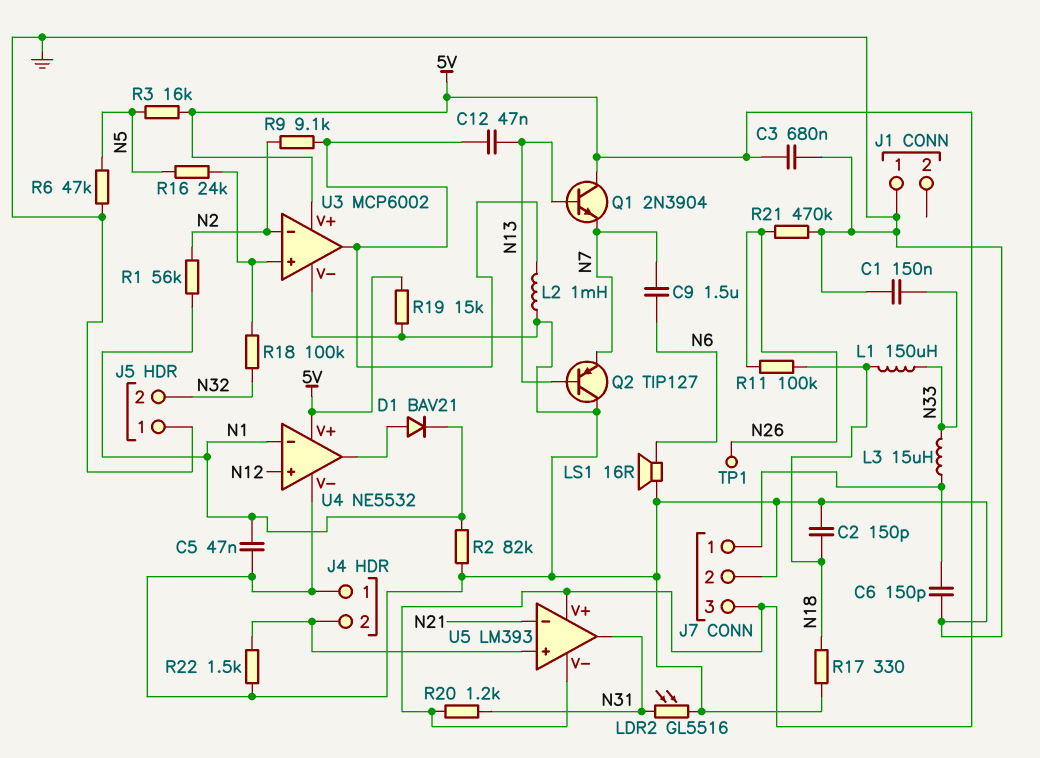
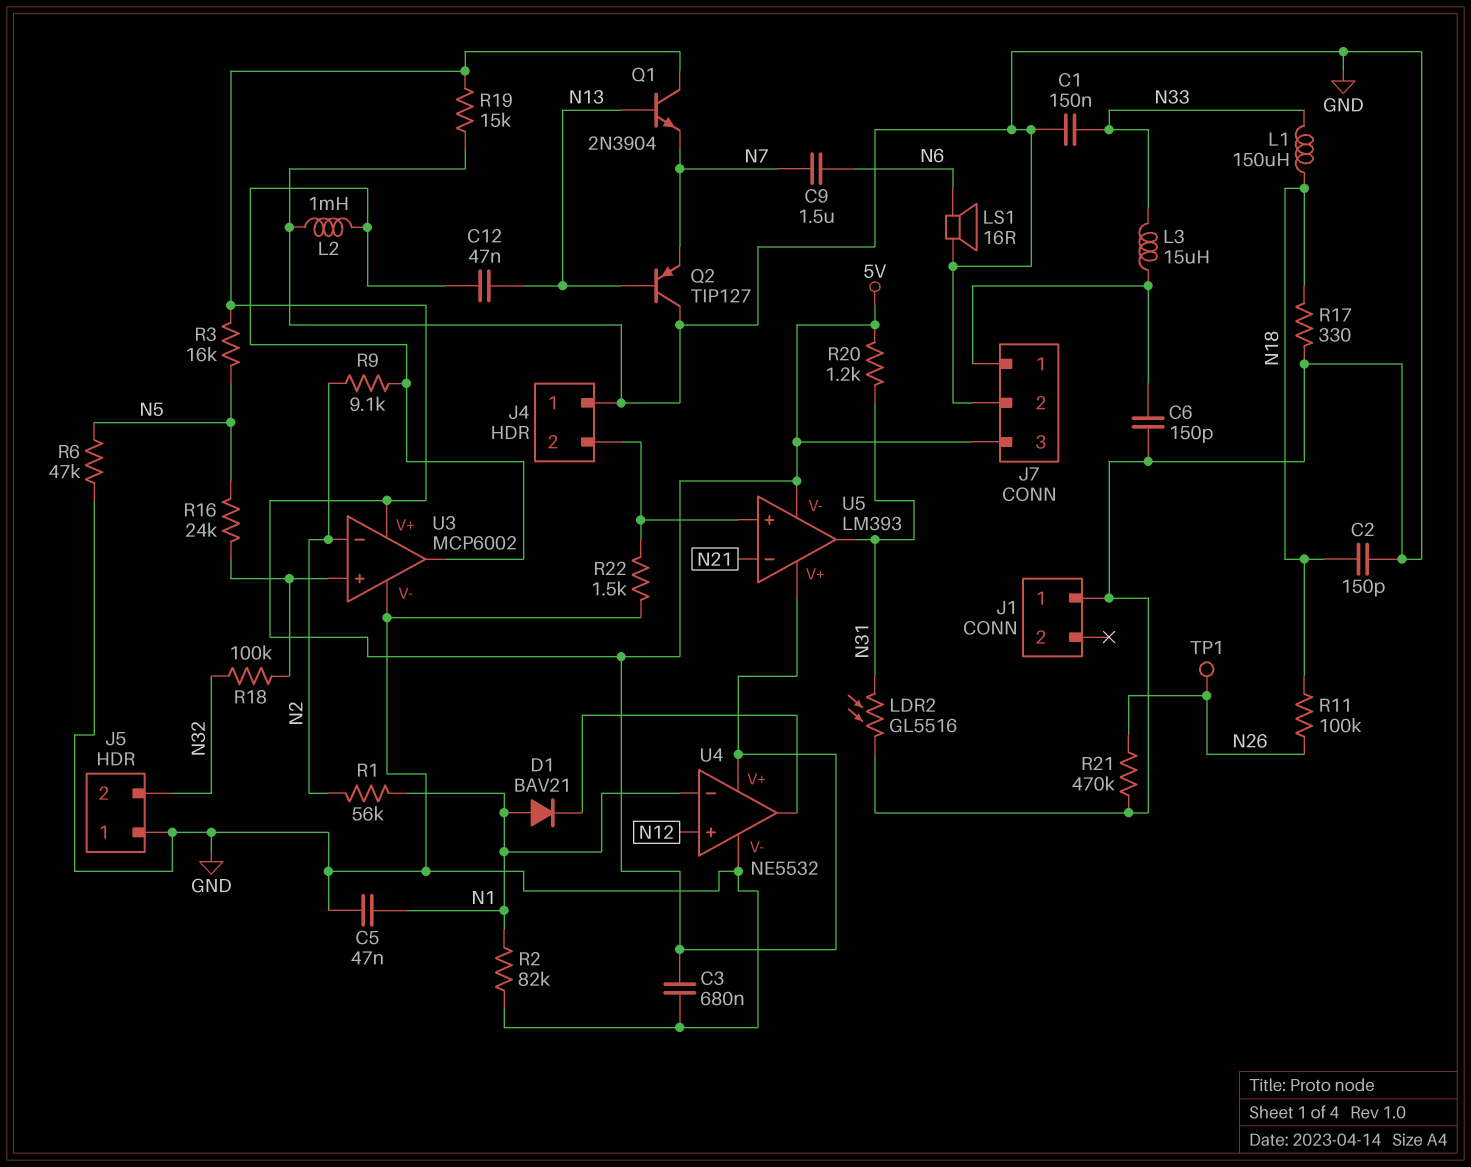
D1: diode BAV21 (A U4/out, K N1) -> diode BAV21 (A N1, K U4/out)

